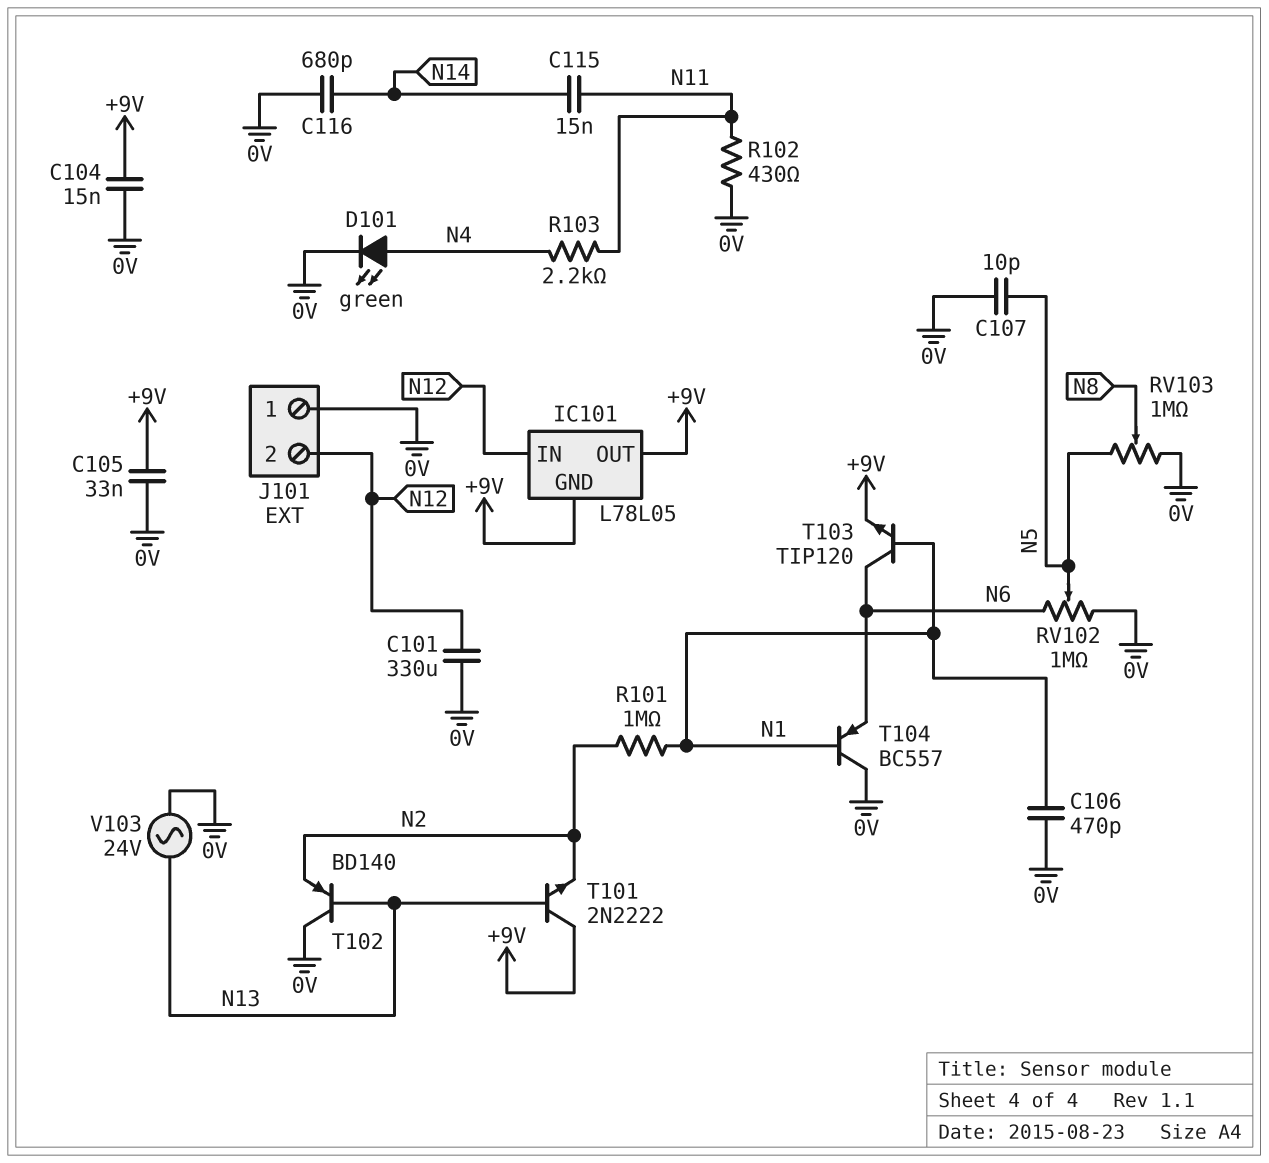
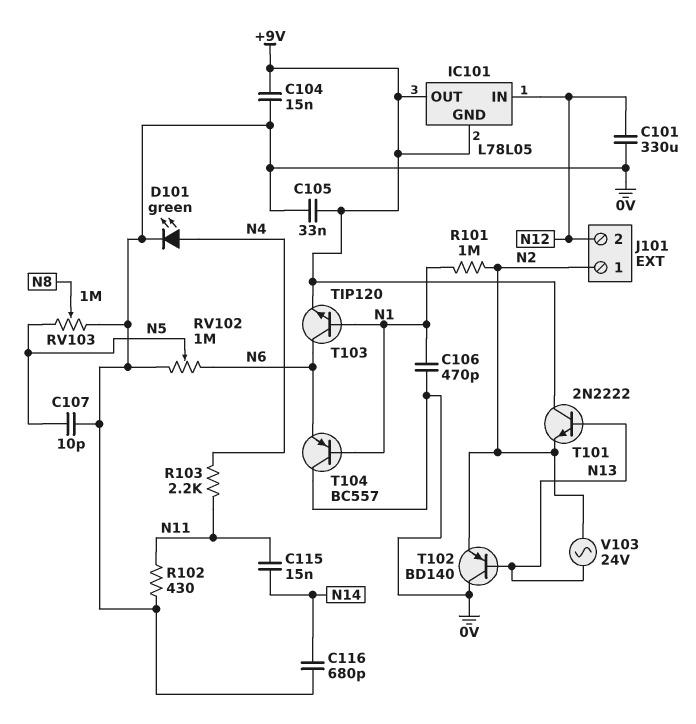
J101 pin 1: 0V -> N2
V103: AC 24V (0V, N13) -> AC 24V (N2, N13)

